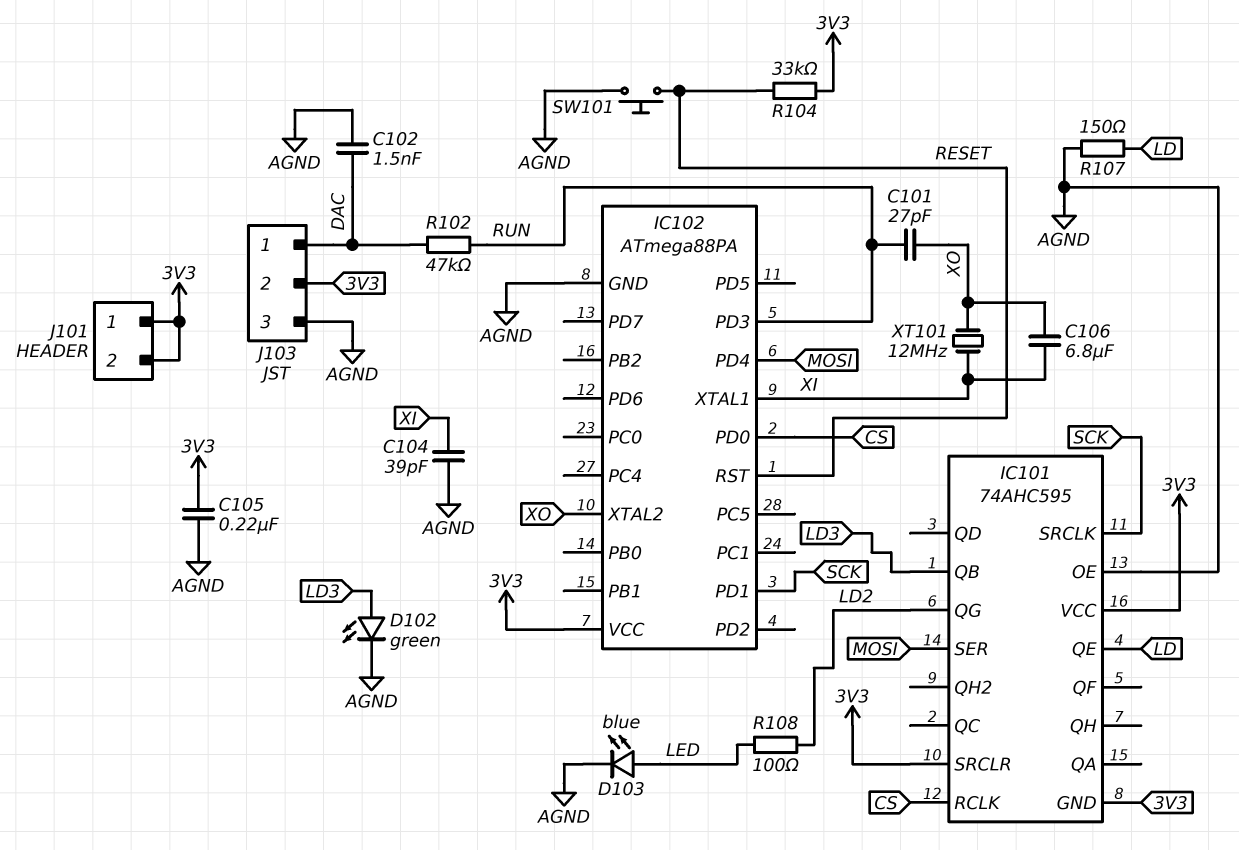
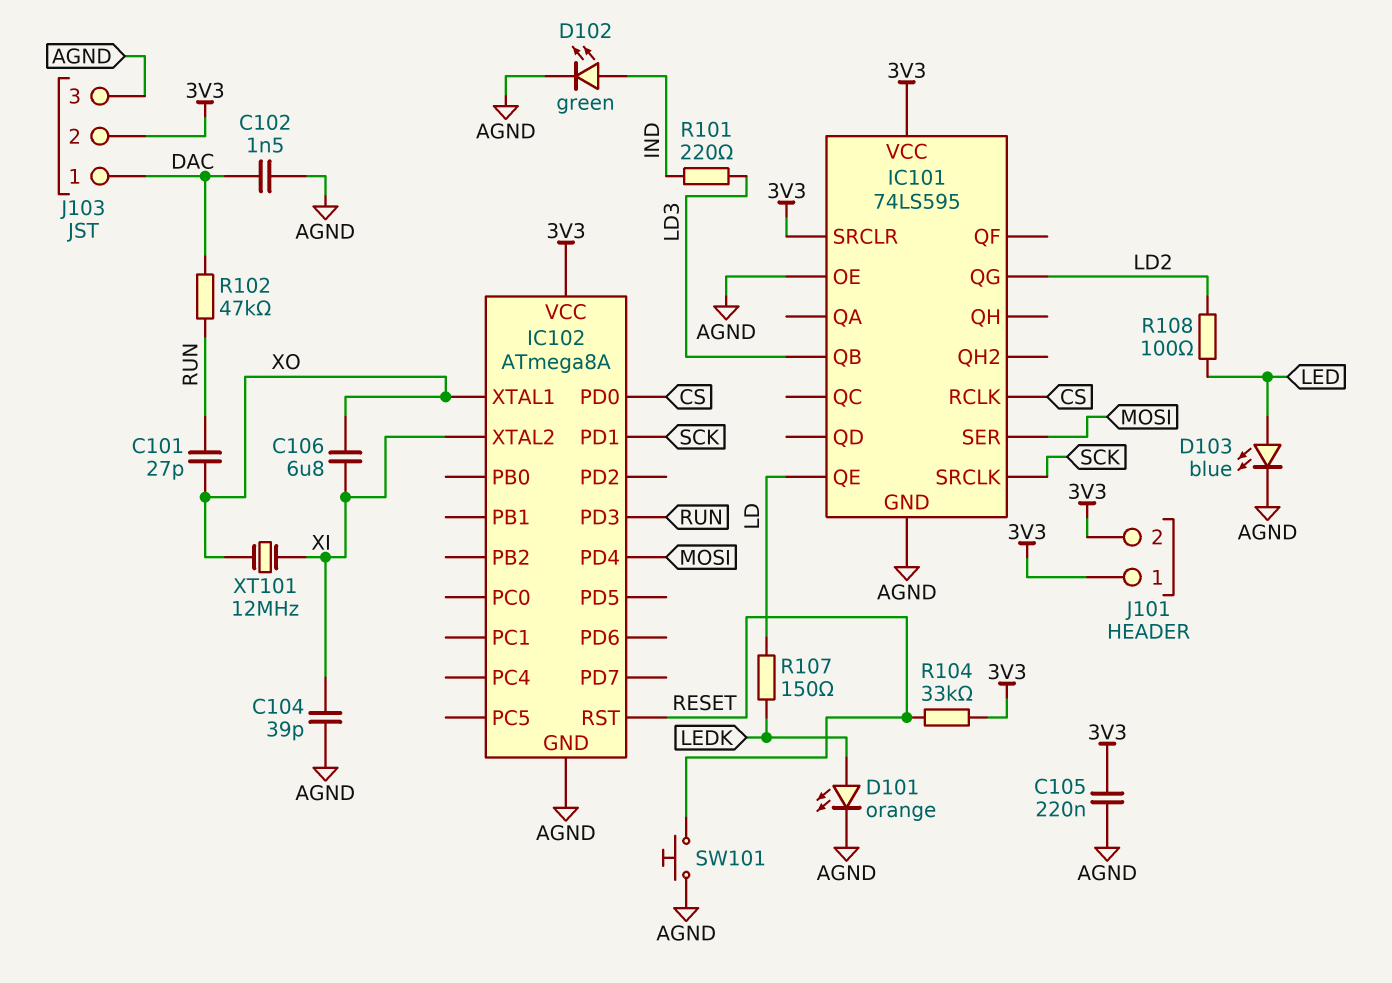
D101: none -> LED orange (A LEDK, K AGND)
D102: LED green (A LD3, K AGND) -> LED green (A IND, K AGND)
IC101: 74AHC595 -> 74LS595
IC101 pin GND: 3V3 -> AGND
IC102: ATmega88PA -> ATmega8A
IC102 pin XTAL1: XI -> XO
IC102 pin XTAL2: XO -> XI
R101: none -> 220 (IND, LD3)
R107: 150 (AGND, LD) -> 150 (LD, LEDK)

